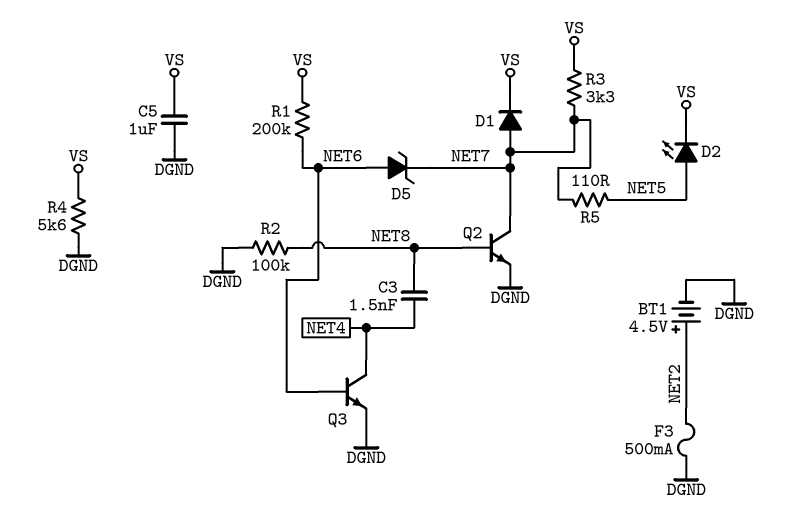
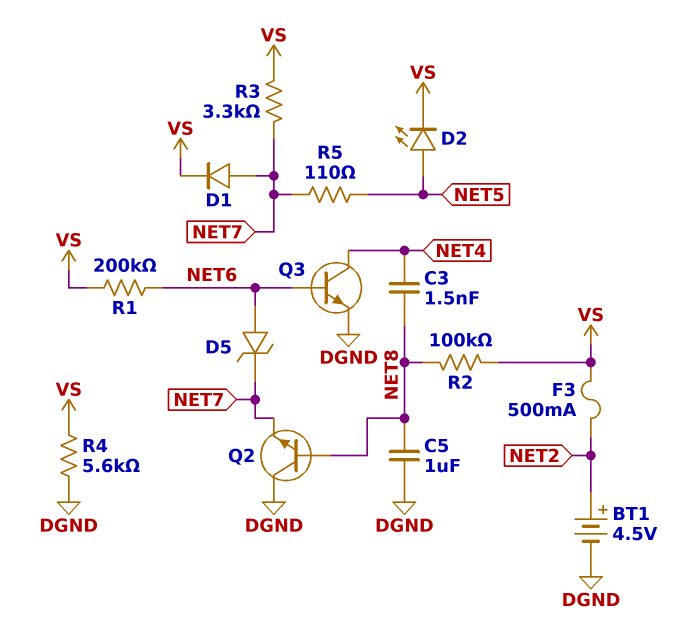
C5: 1uF (DGND, VS) -> 1uF (DGND, NET8)
F3: 500mA (DGND, NET2) -> 500mA (NET2, VS)
Q2: NPN (B NET8, C NET7, E DGND) -> NPN (B NET8, C DGND, E NET7)
R2: 100k (DGND, NET8) -> 100k (NET8, VS)

